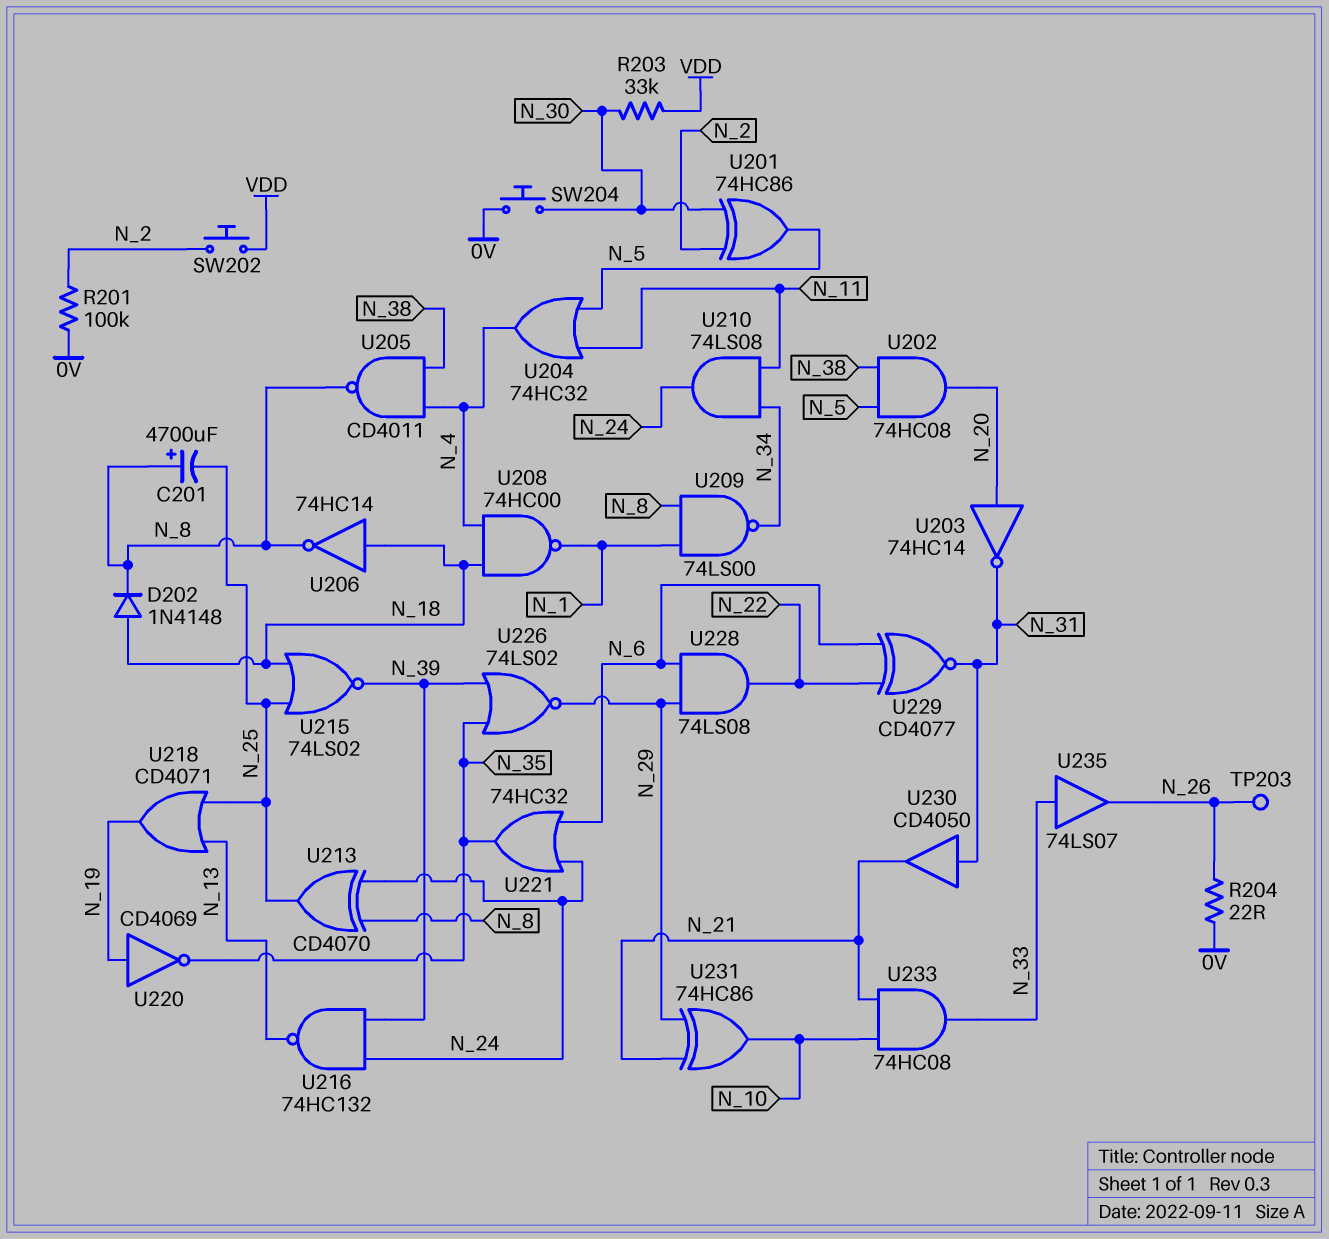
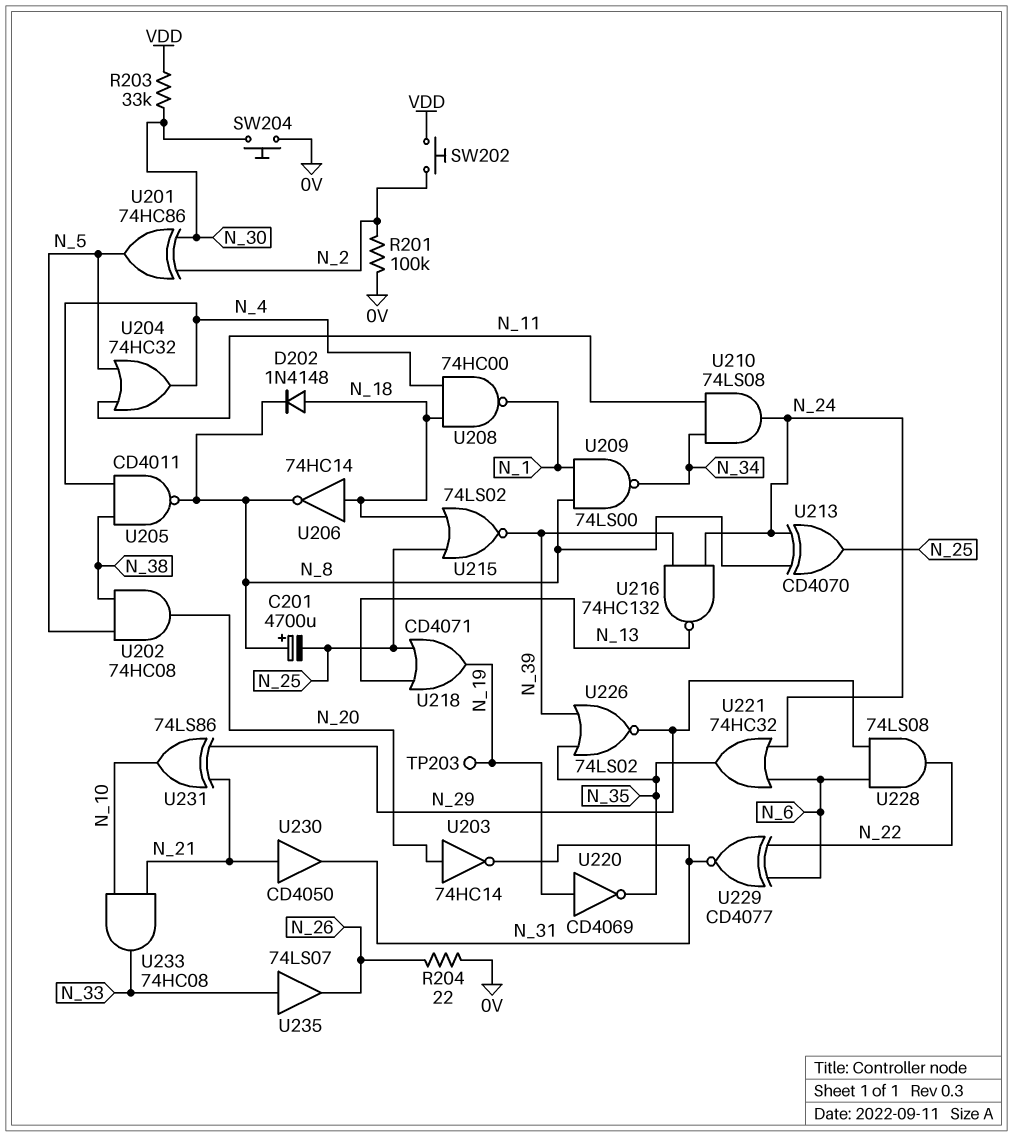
TP203: test point (N_26) -> test point (N_19)
U230: buffer CD4050 (in N_31, out N_21) -> buffer CD4050 (in N_21, out N_31)
U231: XOR 74HC86 (in N_21, in N_29, out N_10) -> XOR 74LS86 (in N_21, in N_29, out N_10)

